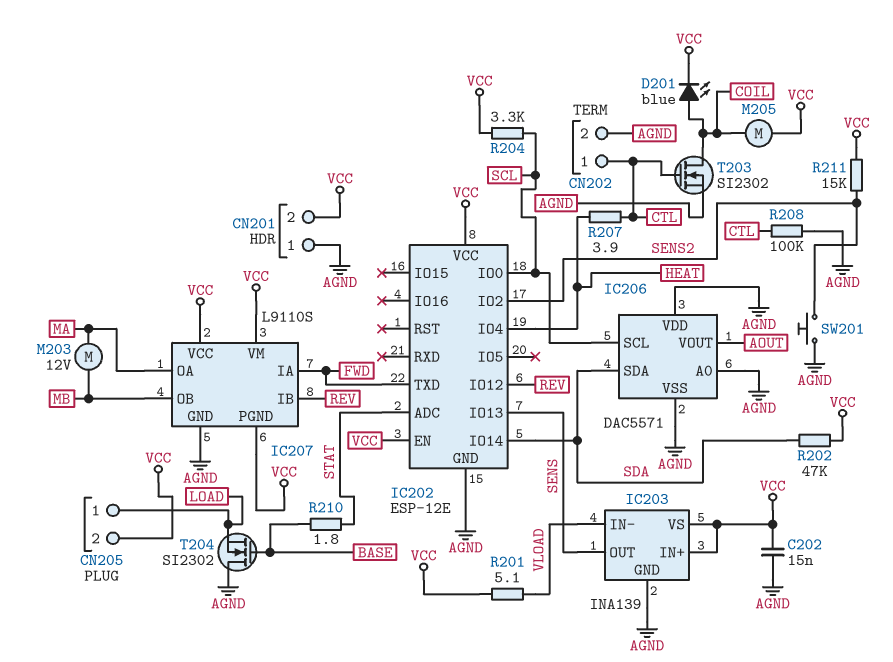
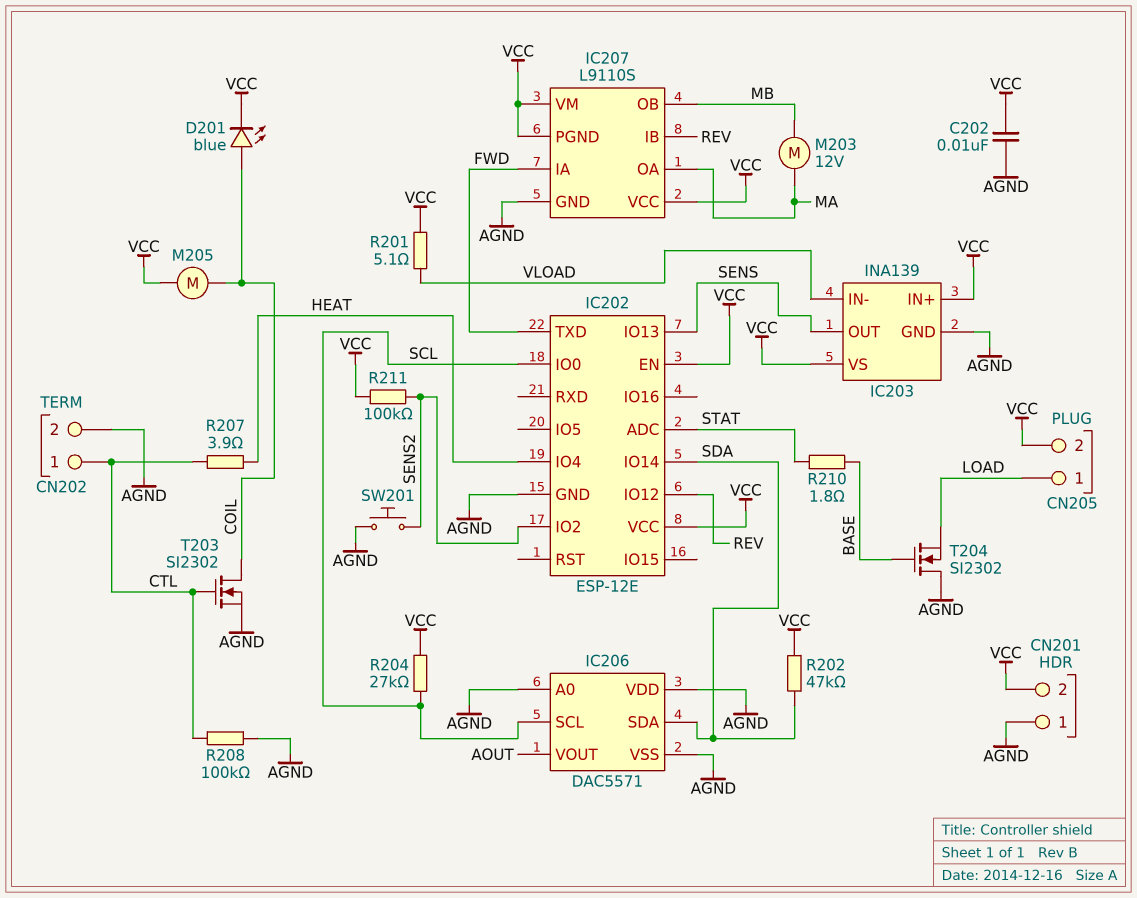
C202: 15nF (AGND, VCC) -> 10nF (AGND, VCC)
R204: 3.3k (SCL, VCC) -> 27k (SCL, VCC)
R211: 15k (SENS2, VCC) -> 100k (SENS2, VCC)

